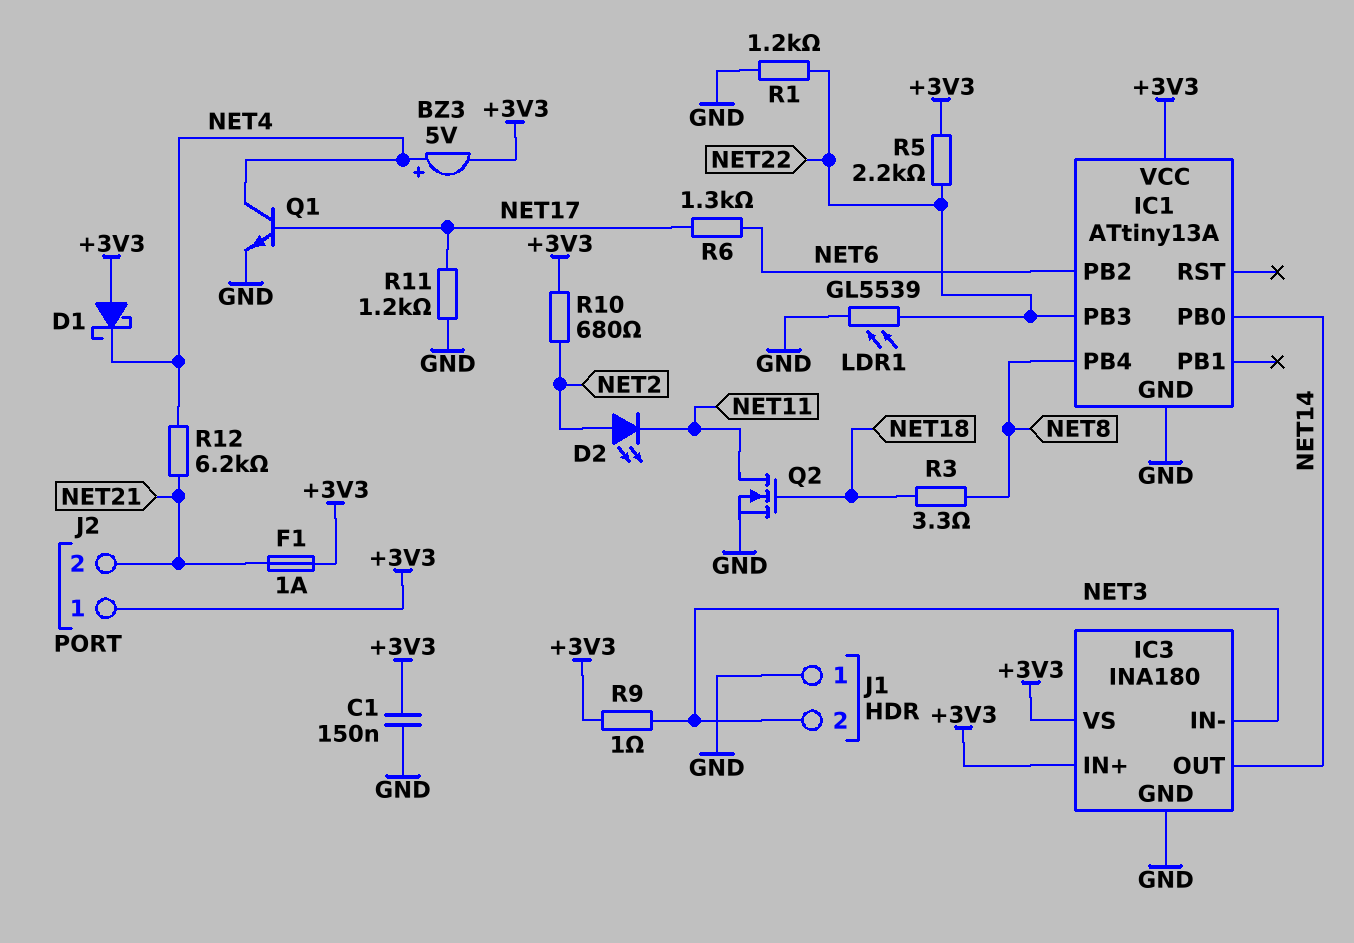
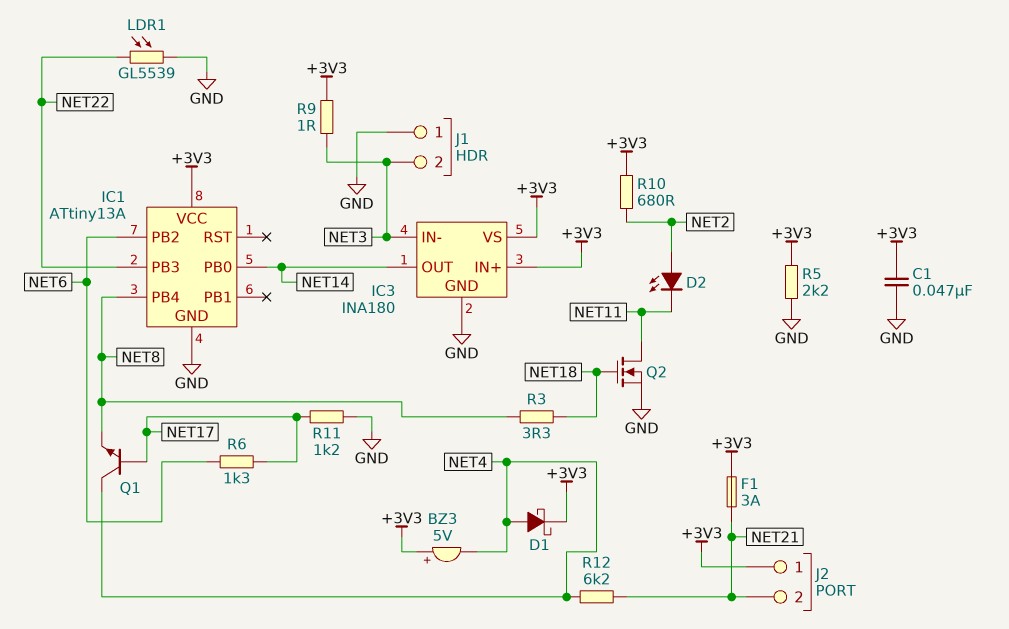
BZ3: buzzer 5V (plus NET4, minus +3V3) -> buzzer 5V (plus +3V3, minus NET4)
C1: 150nF (+3V3, GND) -> 47nF (+3V3, GND)
D1: schottky (A +3V3, K NET4) -> schottky (A NET4, K +3V3)
F1: 1A (+3V3, NET21) -> 3A (+3V3, NET21)
Q1: NPN (B NET17, C NET4, E GND) -> NPN (B NET17, C NET4, E NET8)
R1: 1.2k (GND, NET22) -> none
R5: 2.2k (+3V3, NET22) -> 2.2k (+3V3, GND)

